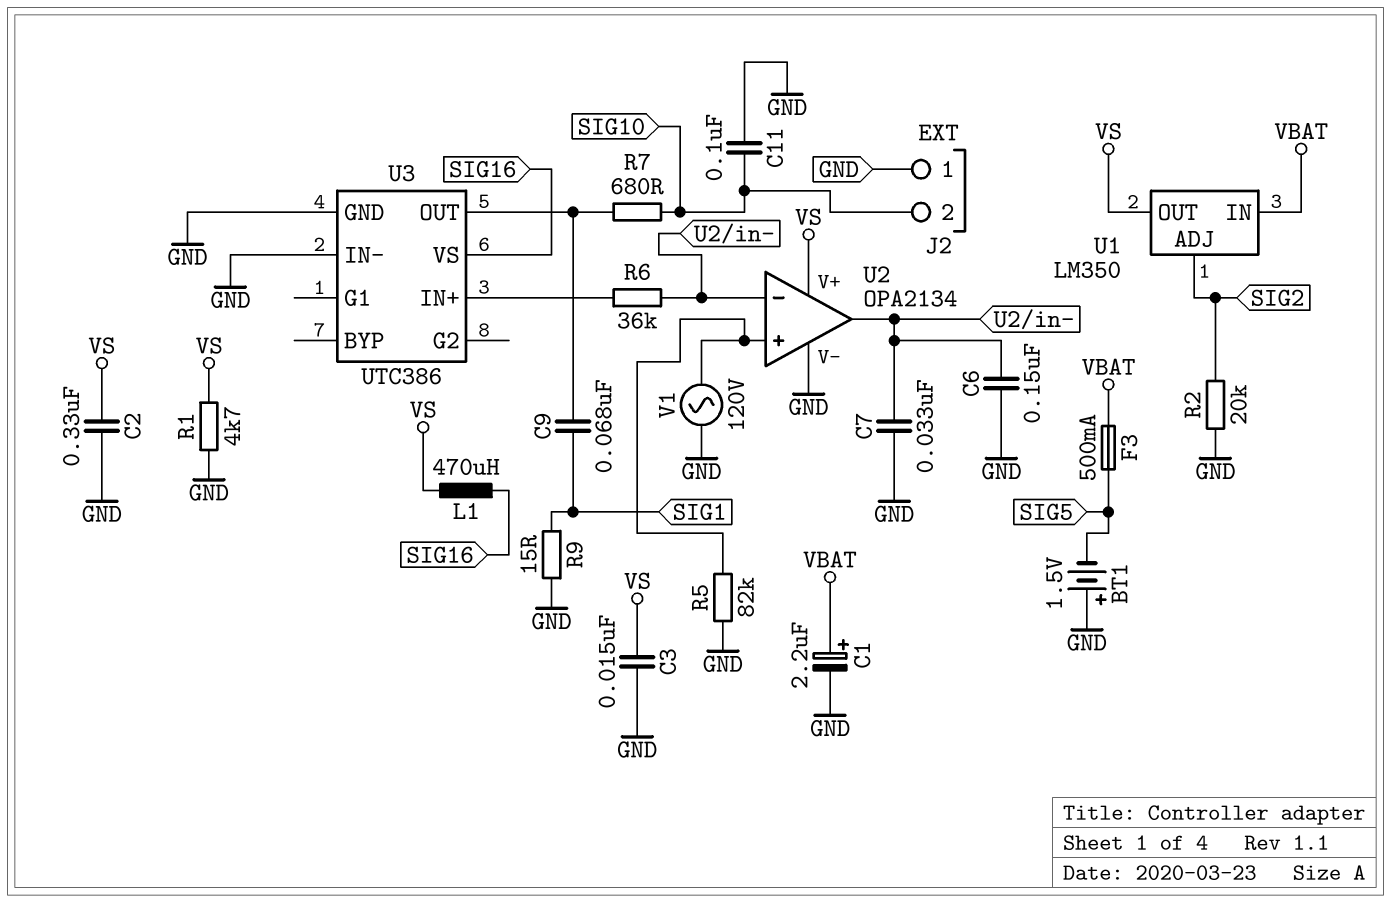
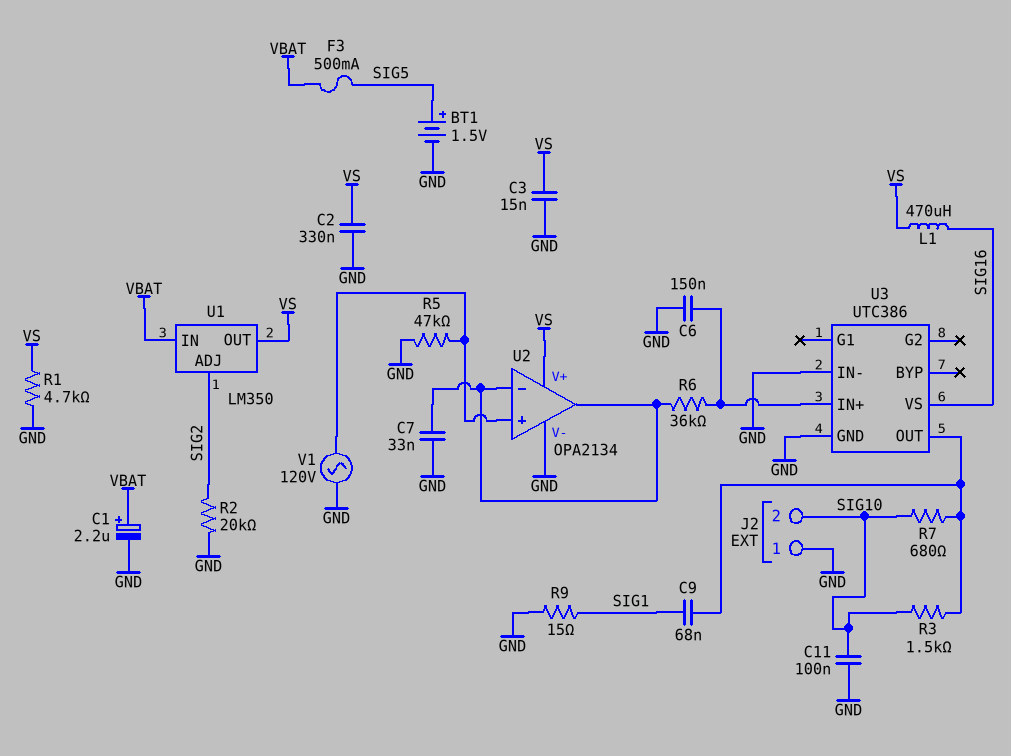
BT1: 1.5V (plus GND, minus SIG5) -> 1.5V (plus SIG5, minus GND)
C6: 150nF (GND, U2/in-) -> 150nF (GND, U3/IN+)
R3: none -> 1.5k (SIG10, U3/OUT)
R5: 82k (GND, U2/in+) -> 47k (GND, U2/in+)

